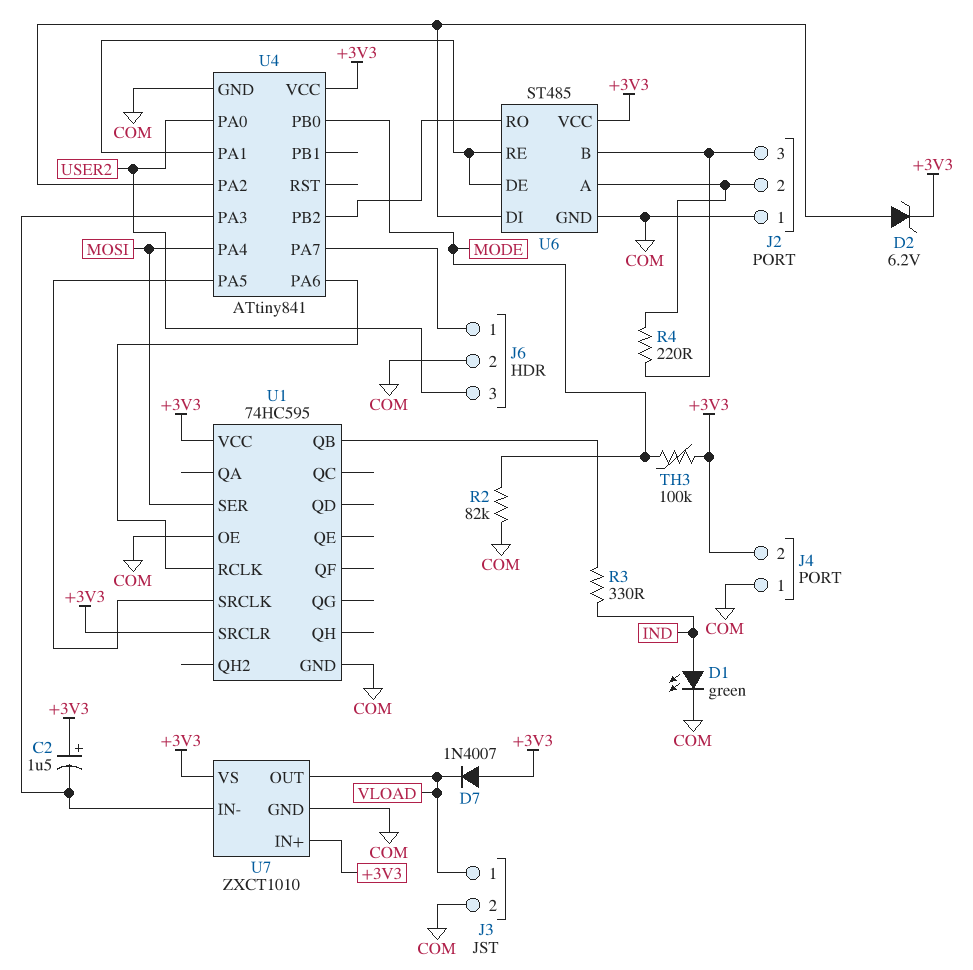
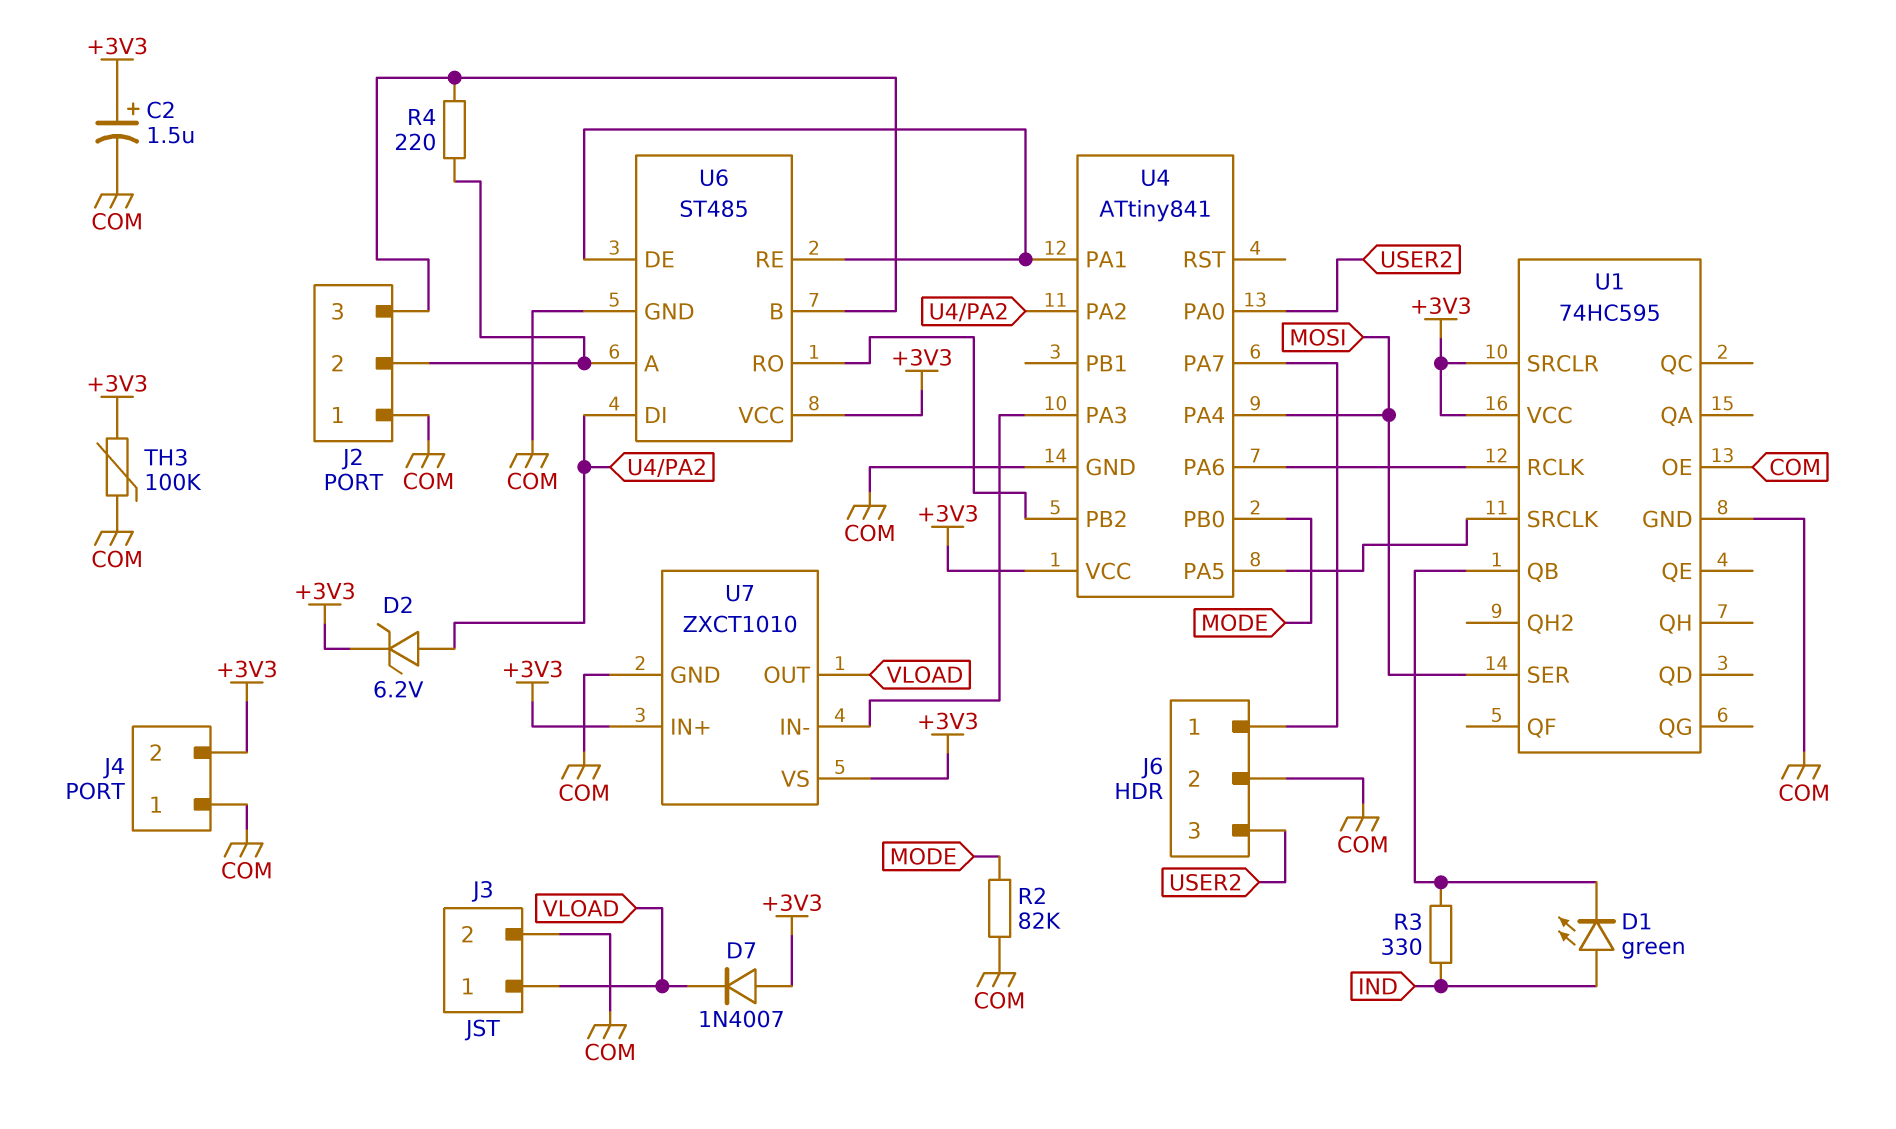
C2: 1.5uF (plus +3V3, minus U4/PA3) -> 1.5uF (plus +3V3, minus COM)
D1: LED green (A IND, K COM) -> LED green (A IND, K U1/QB)
TH3: 100k (+3V3, MODE) -> 100k (+3V3, COM)

